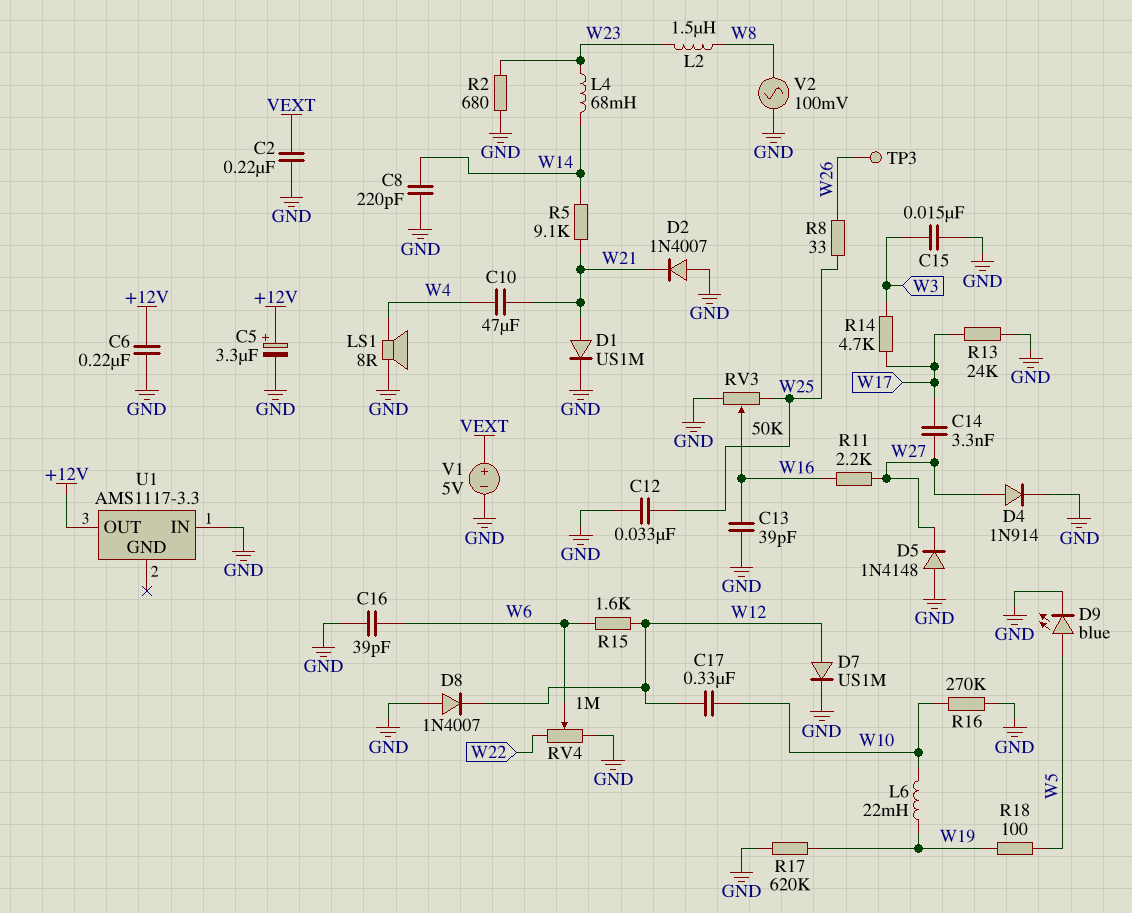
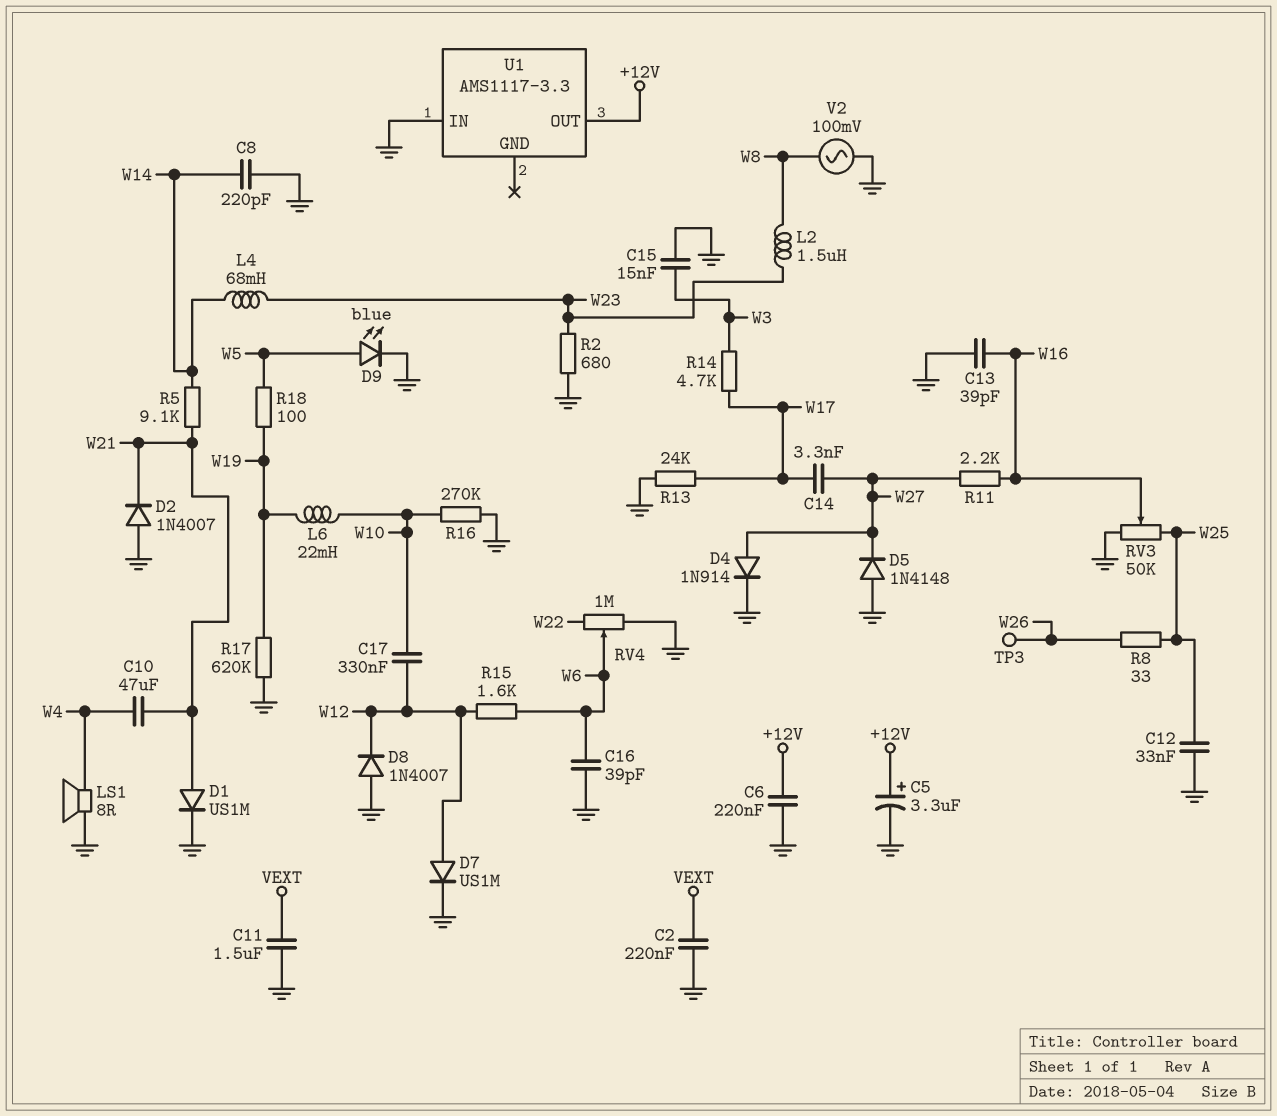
C11: none -> 1.5uF (GND, VEXT)
V1: 5V (plus VEXT, minus GND) -> none

